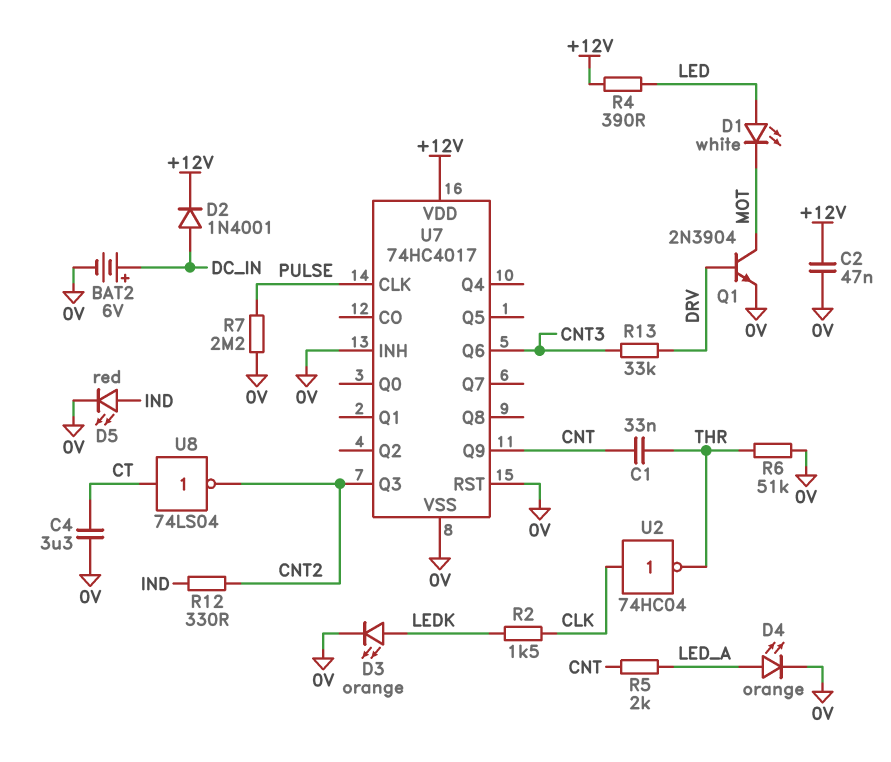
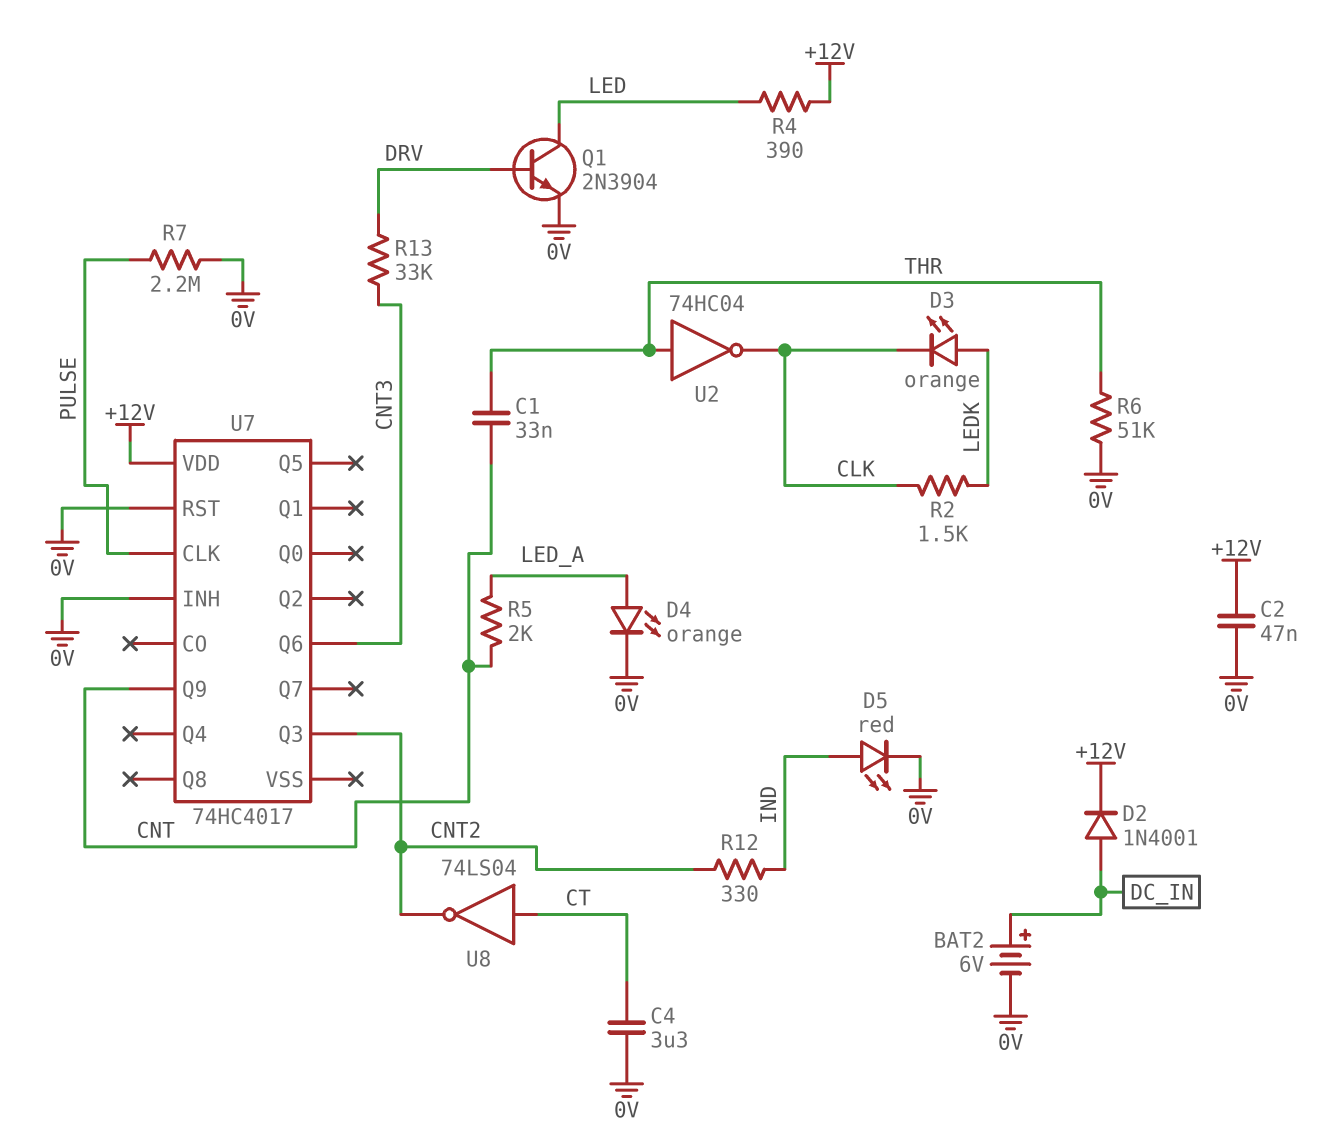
D1: LED white (A LED, K MOT) -> none
D3: LED orange (A LEDK, K 0V) -> LED orange (A LEDK, K CLK)
Q1: NPN 2N3904 (B DRV, C MOT, E 0V) -> NPN 2N3904 (B DRV, C LED, E 0V)
U2: NOT 74HC04 (in CLK, out THR) -> NOT 74HC04 (in THR, out CLK)
U7 pin VSS: 0V -> none

